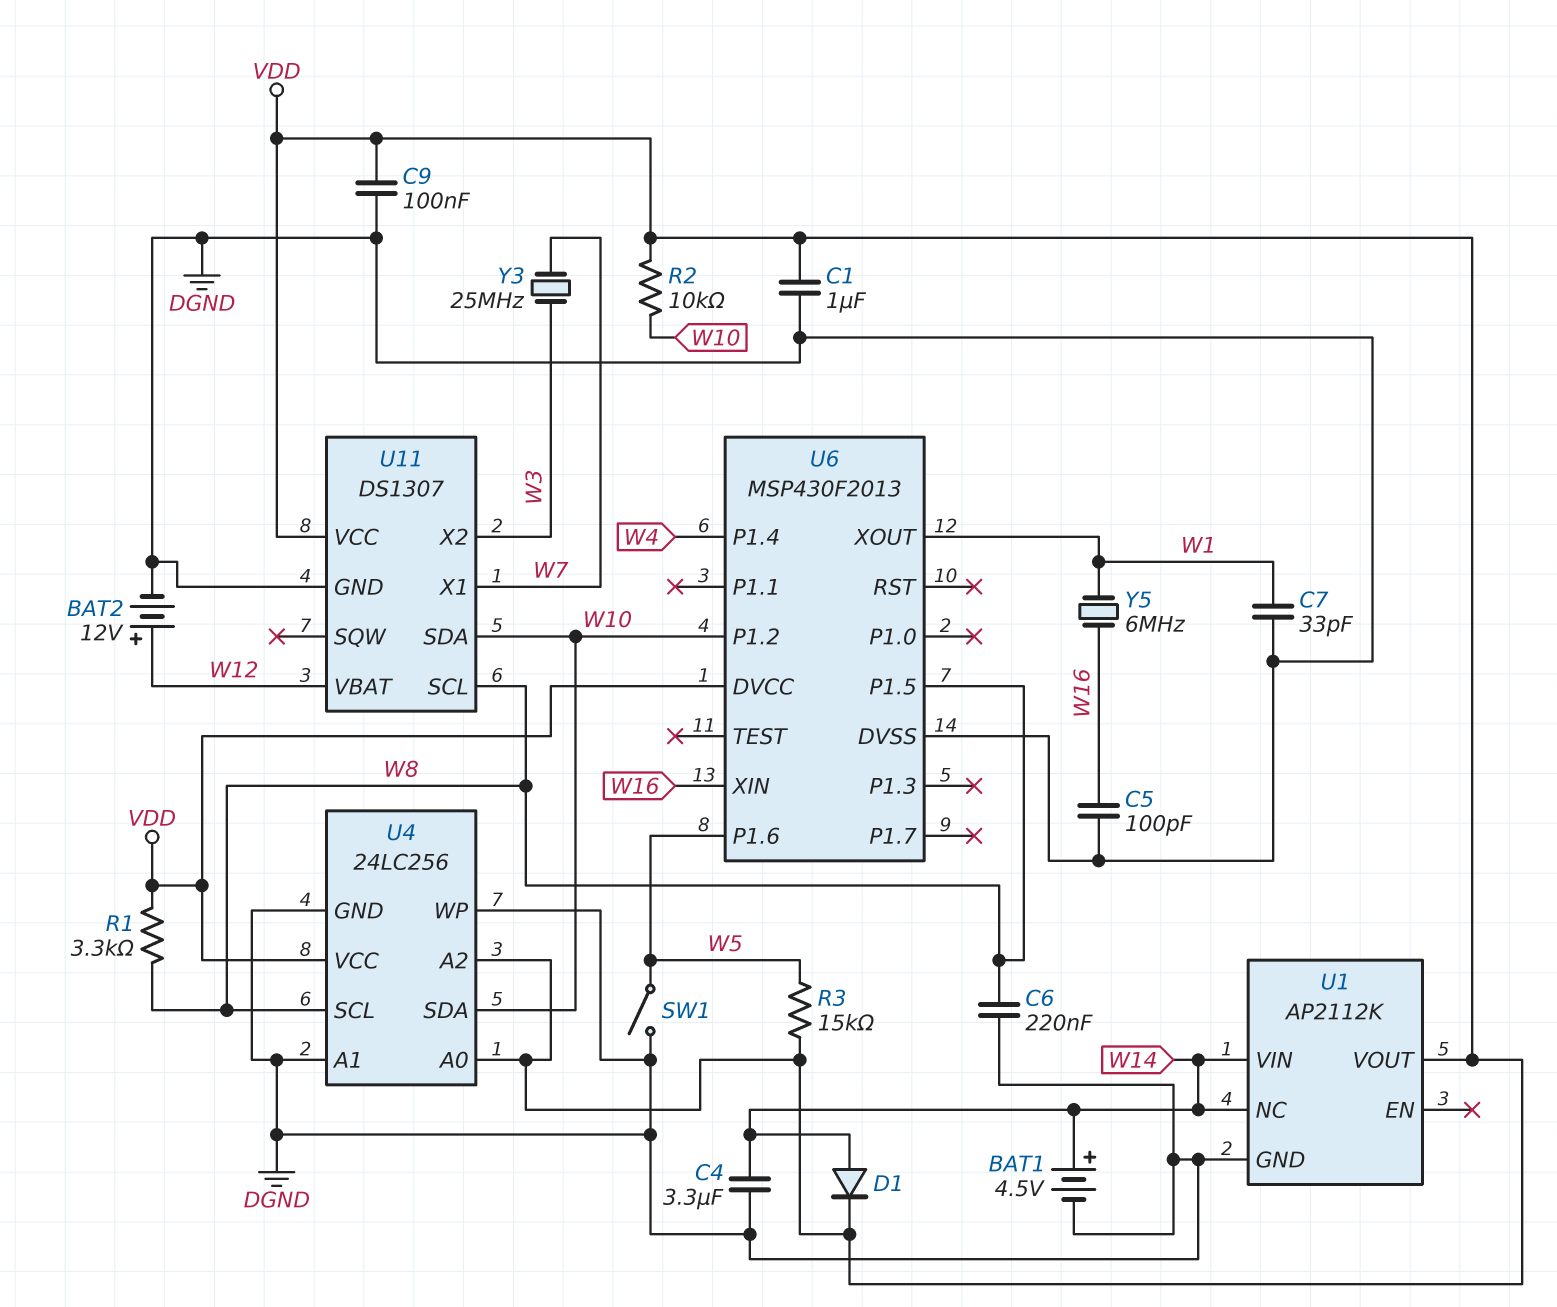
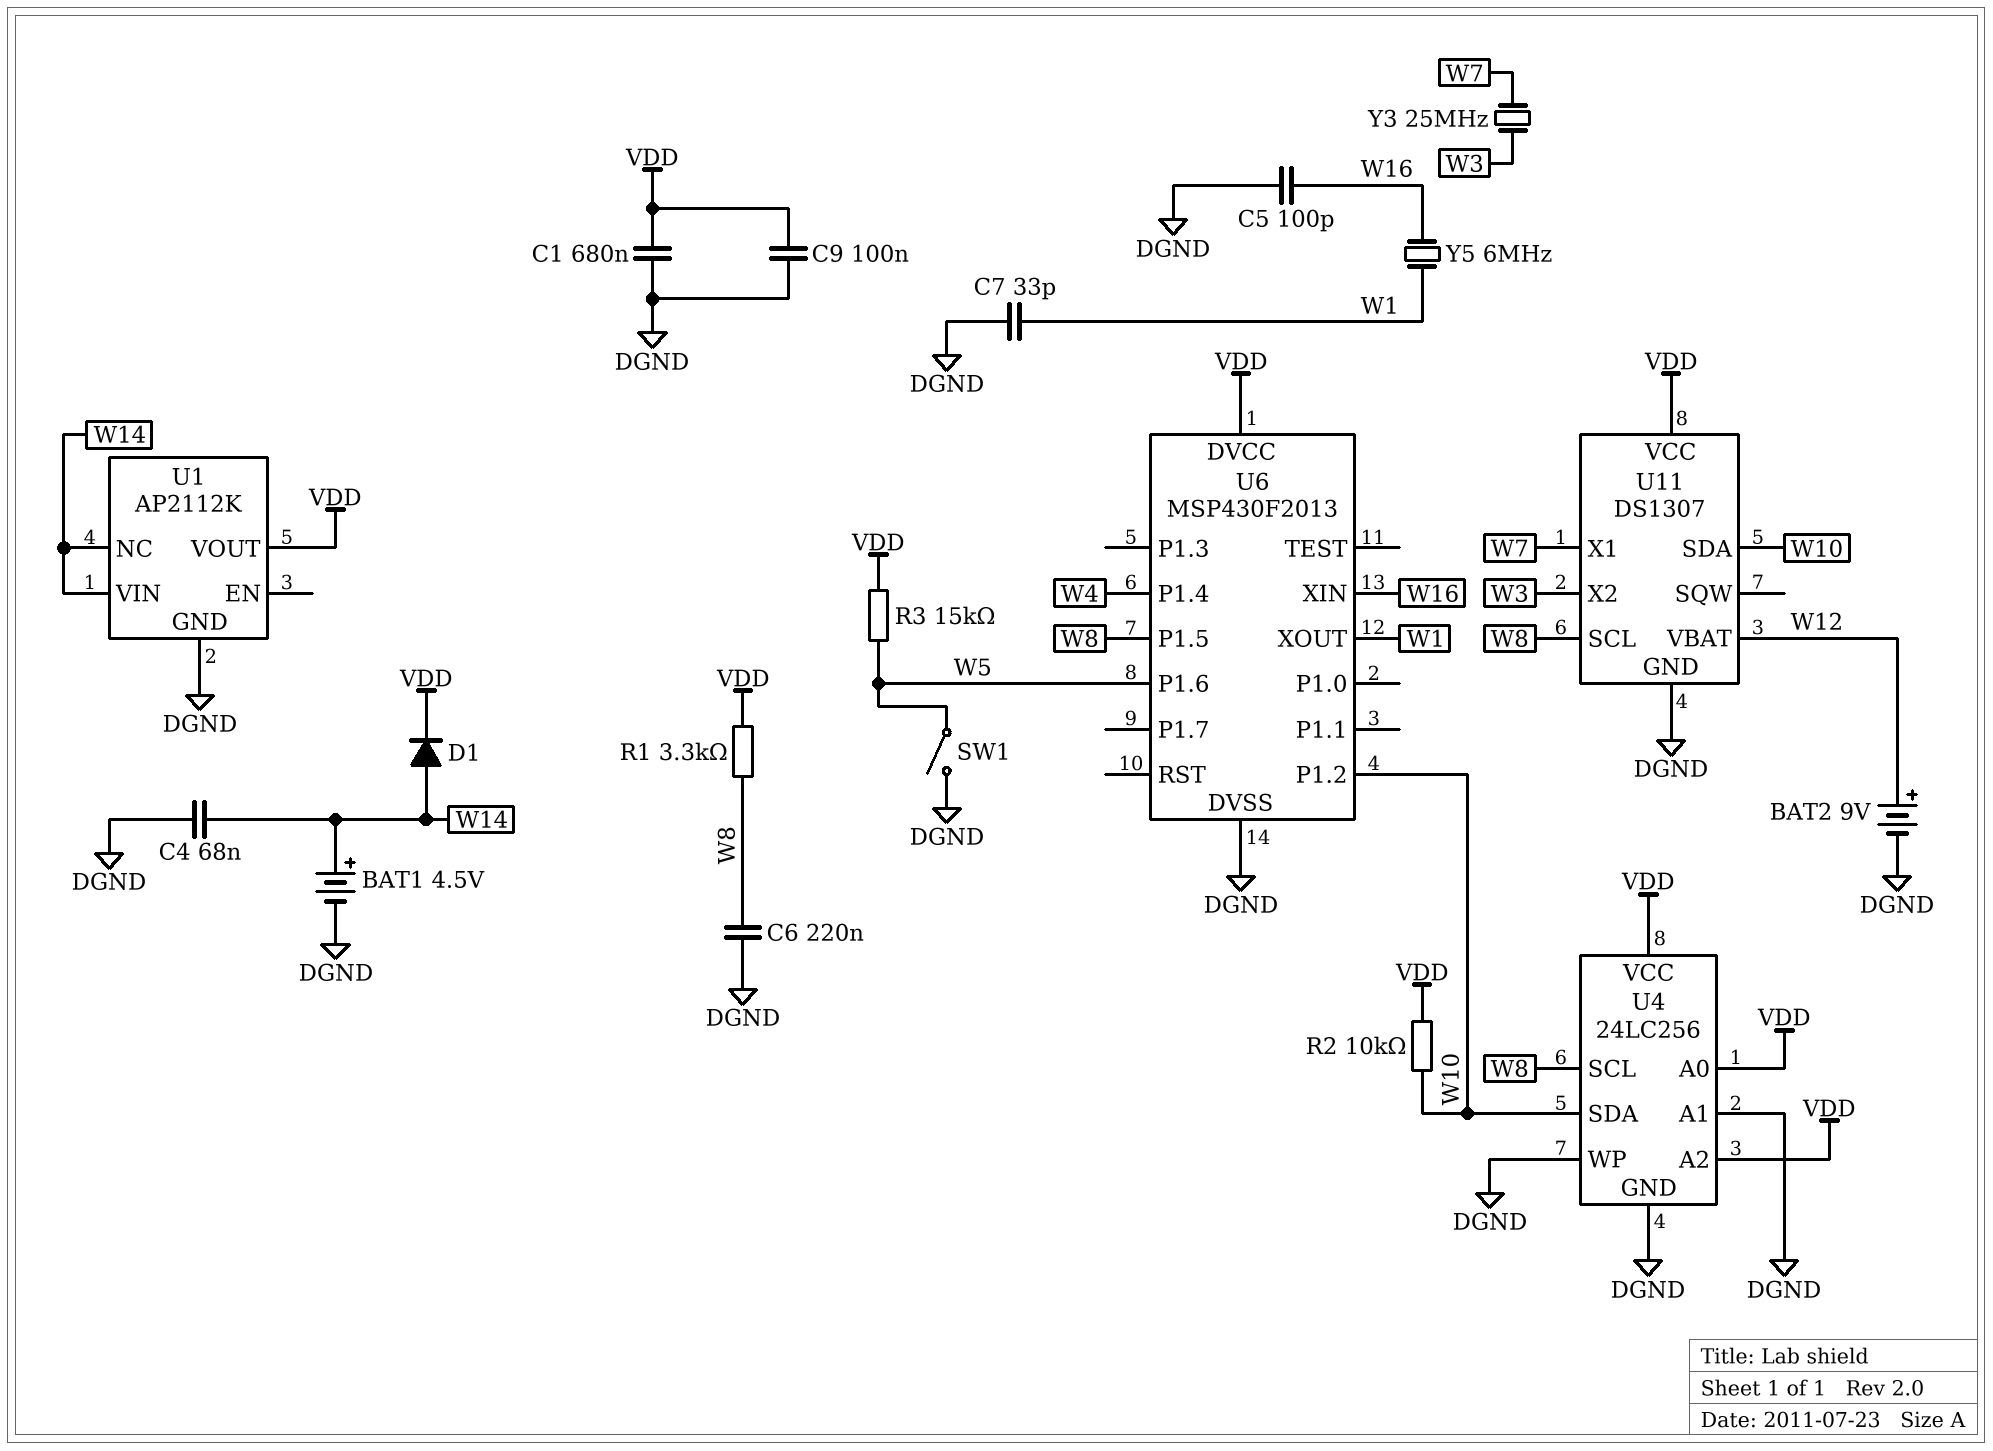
BAT2: 12V (plus W12, minus DGND) -> 9V (plus W12, minus DGND)
C1: 1uF (DGND, VDD) -> 680nF (DGND, VDD)
C4: 3.3uF (DGND, W14) -> 68nF (DGND, W14)

